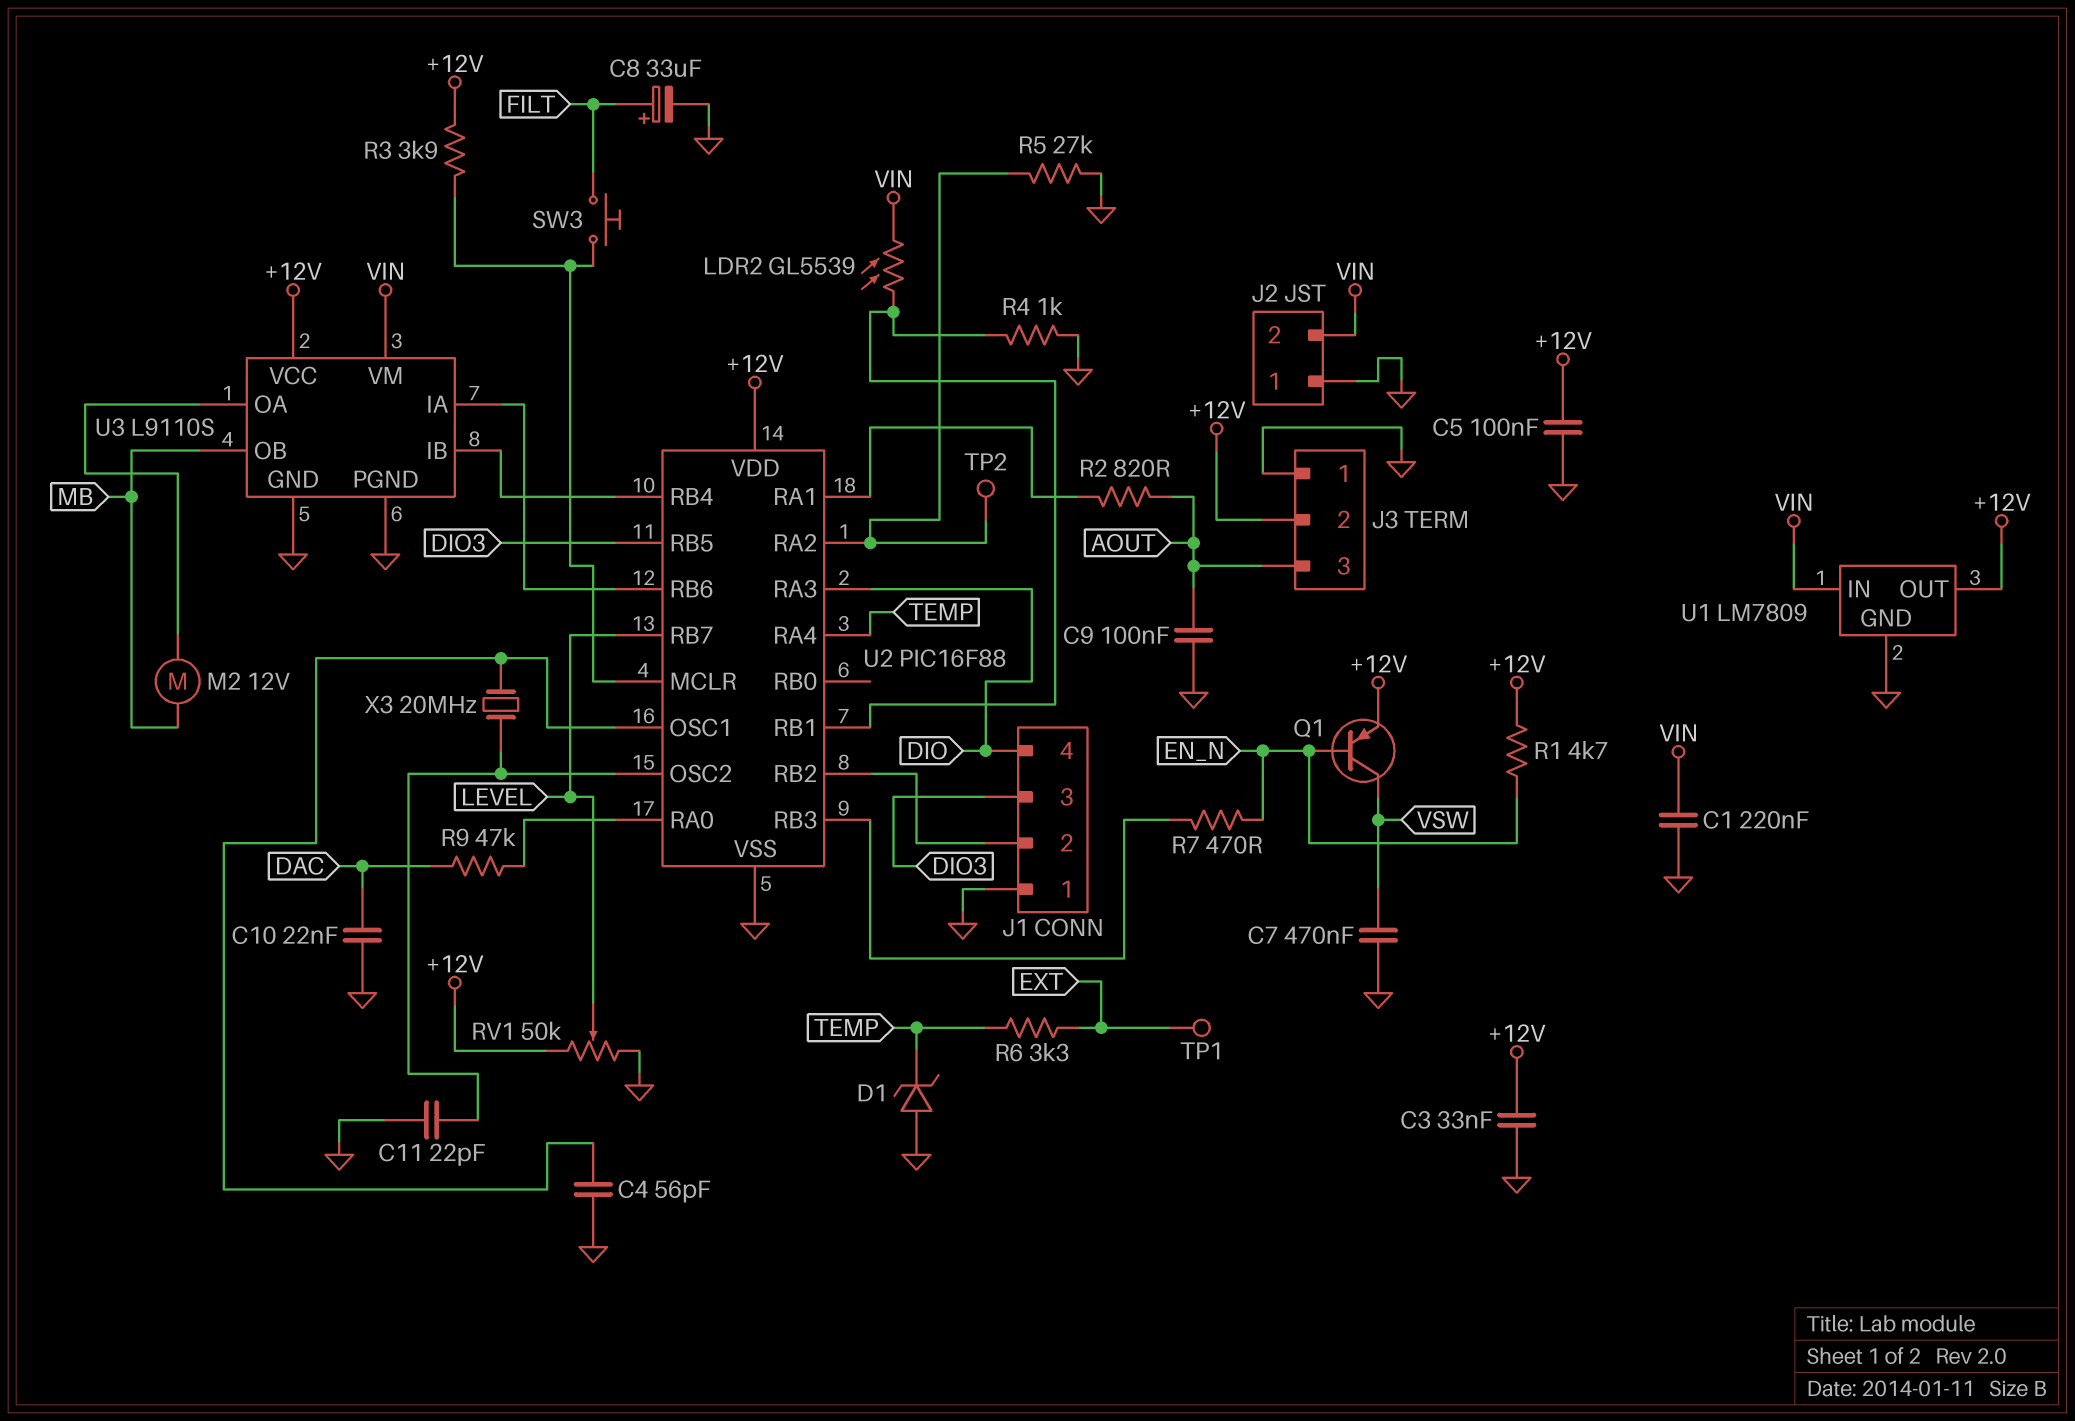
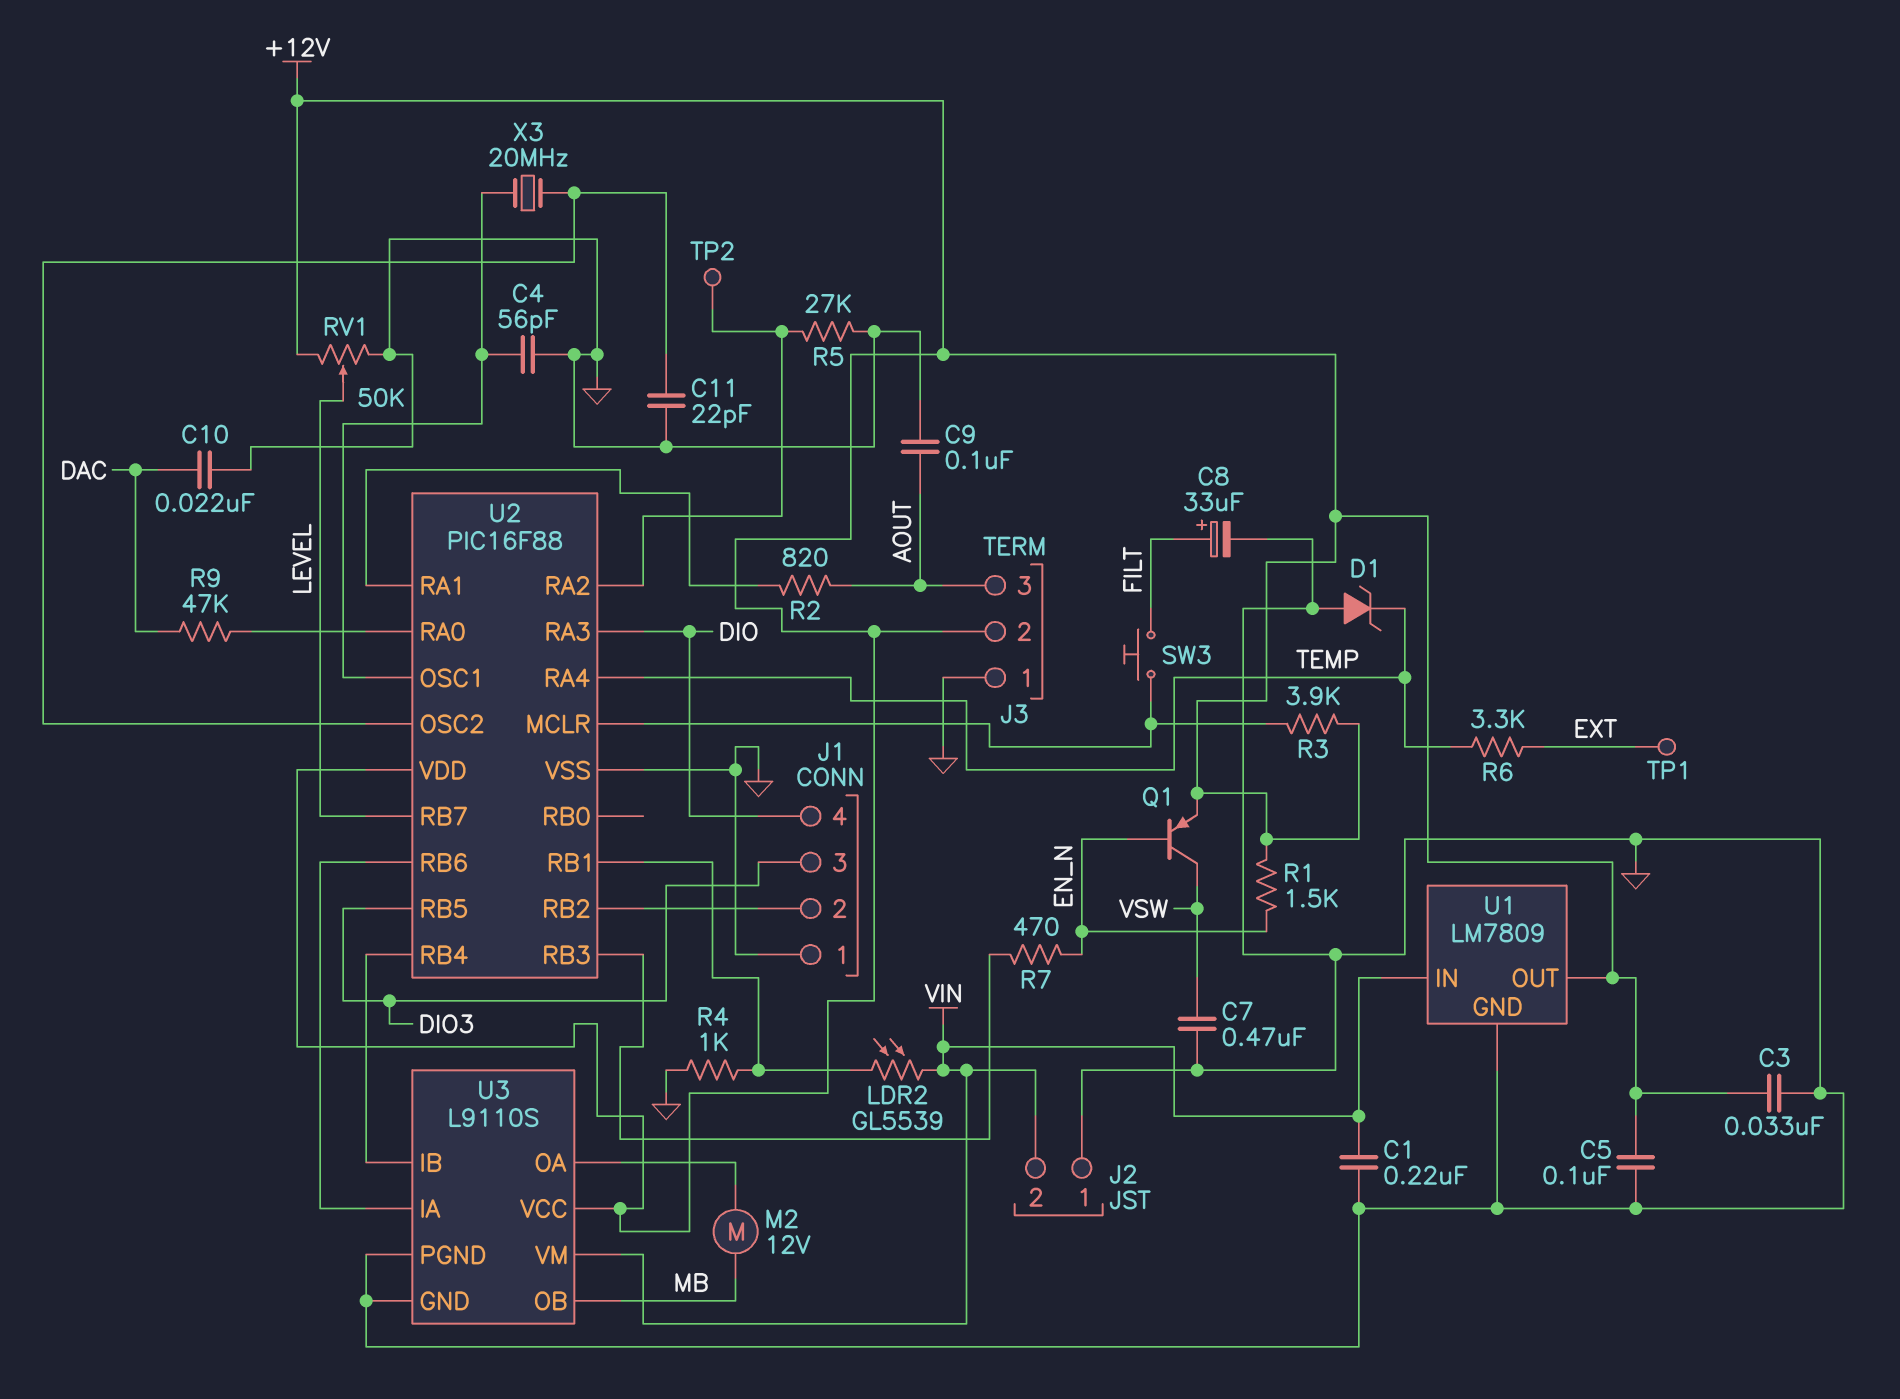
R1: 4.7k (+12V, EN_N) -> 1.5k (+12V, EN_N)

